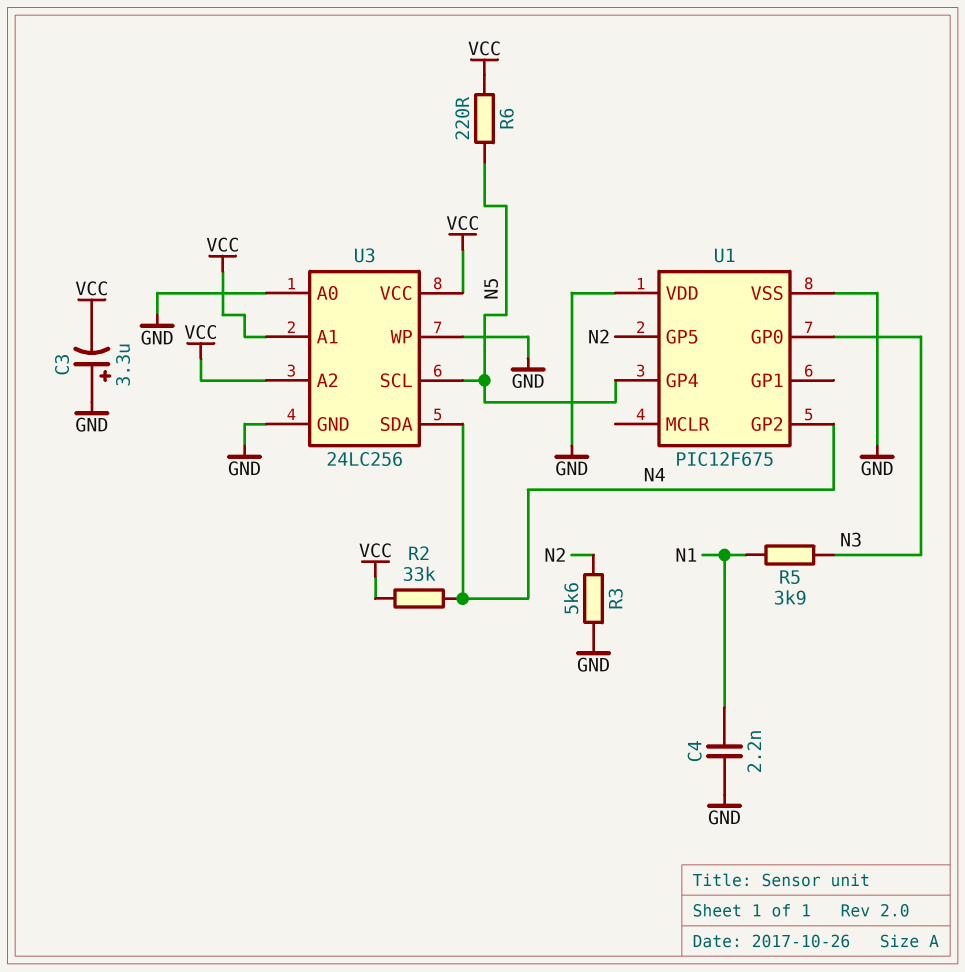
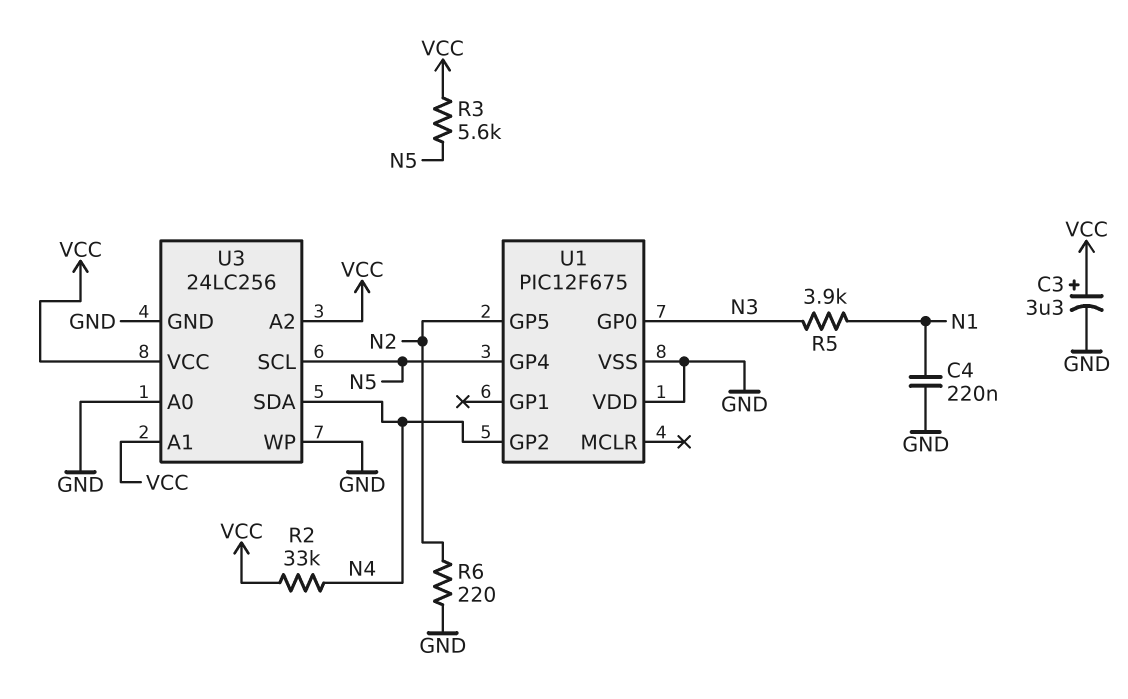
C3: 3.3uF (plus GND, minus VCC) -> 3.3uF (plus VCC, minus GND)
C4: 2.2nF (GND, N1) -> 220nF (GND, N1)
R3: 5.6k (GND, N2) -> 5.6k (N5, VCC)
R6: 220 (N5, VCC) -> 220 (GND, N2)

